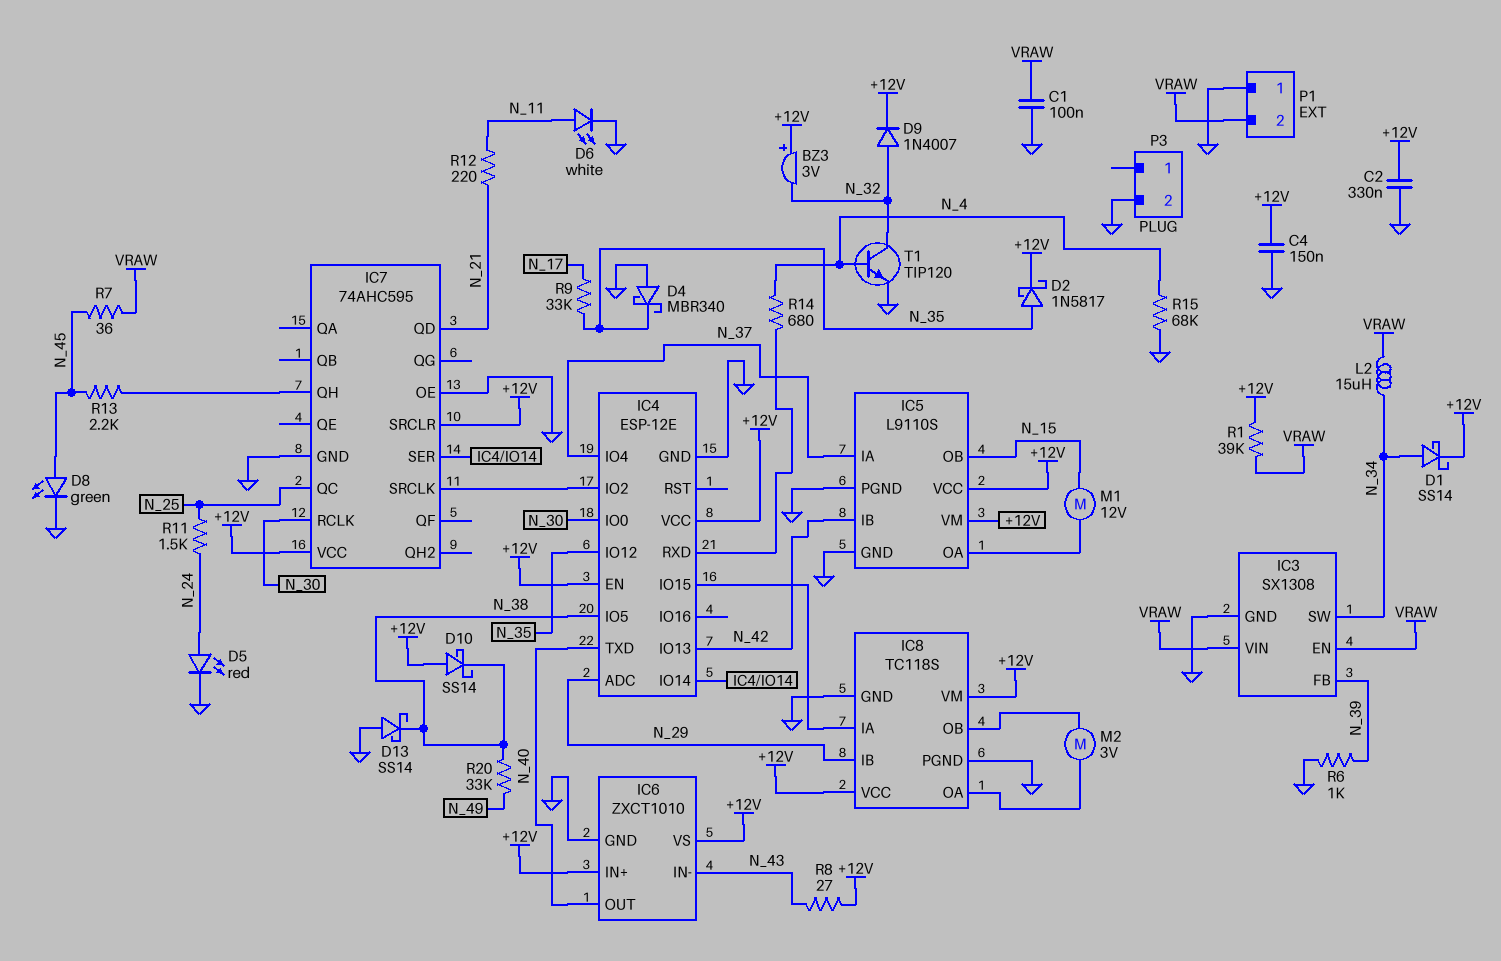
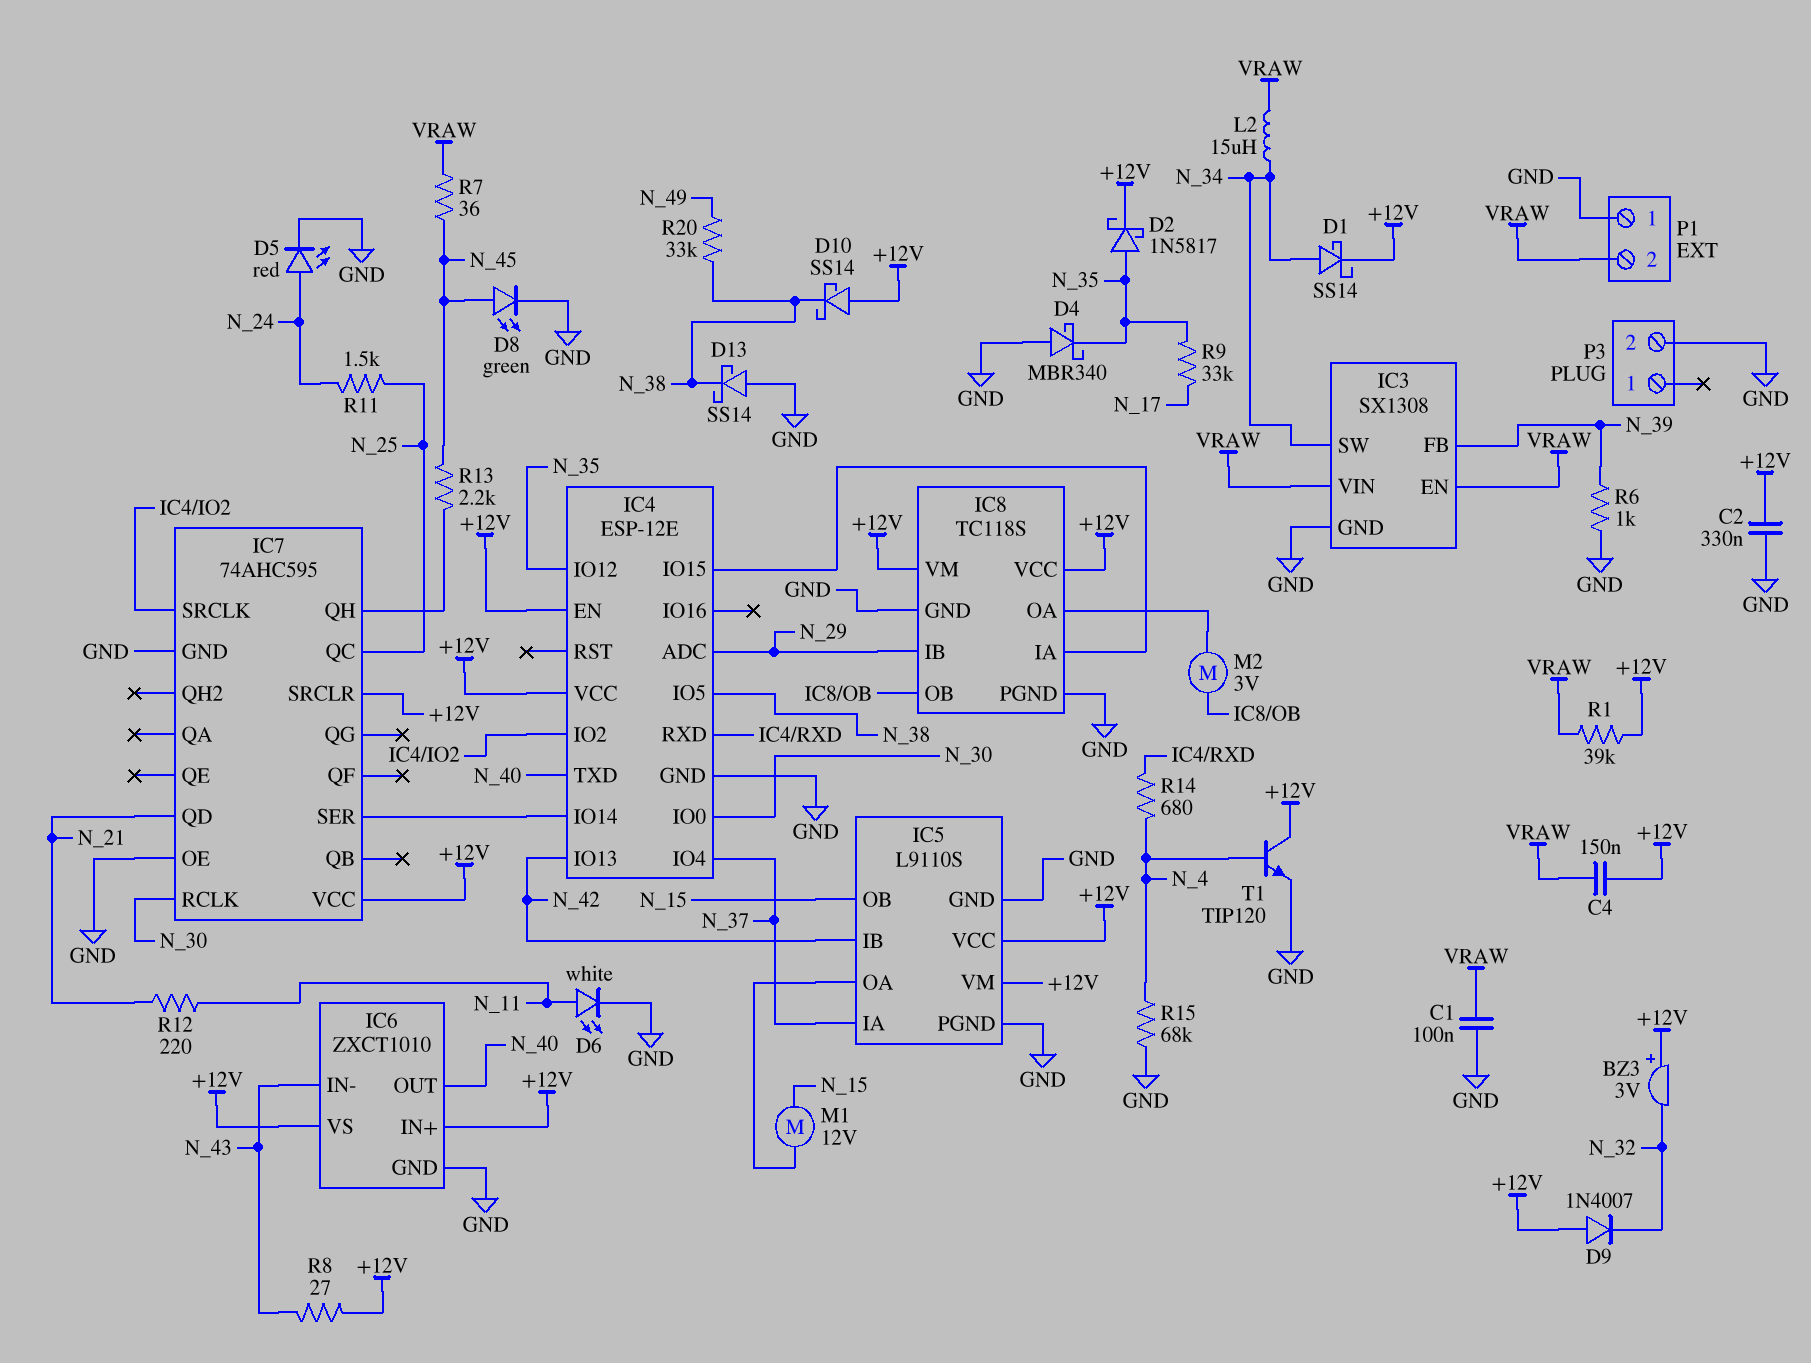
C4: 150nF (+12V, GND) -> 150nF (+12V, VRAW)
D9: diode 1N4007 (A N_32, K +12V) -> diode 1N4007 (A +12V, K N_32)
T1: NPN TIP120 (B N_4, C N_32, E GND) -> NPN TIP120 (B N_4, C +12V, E GND)

